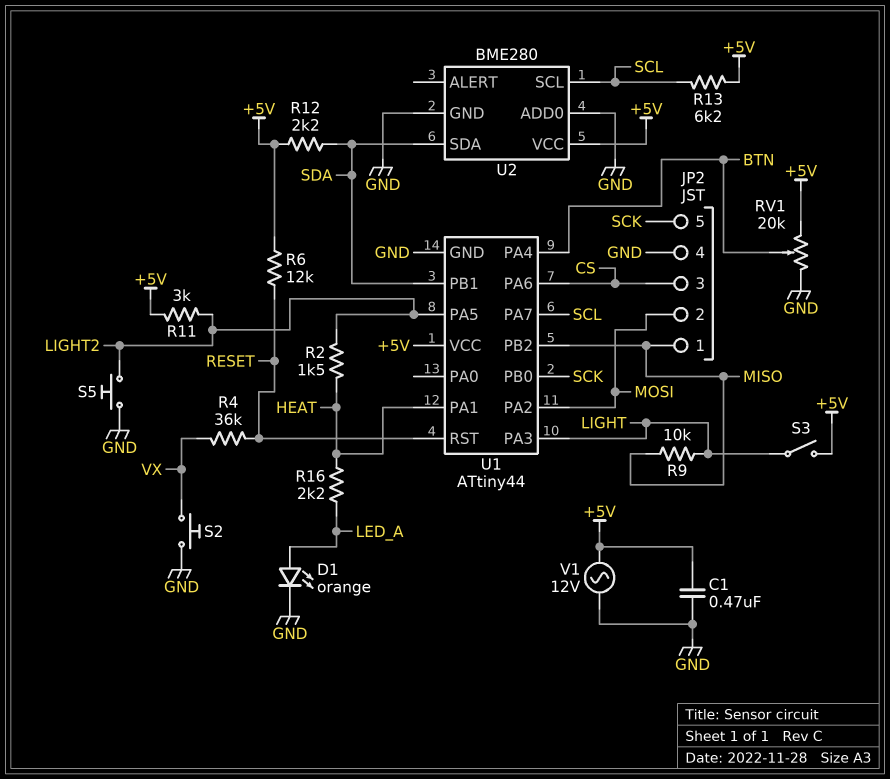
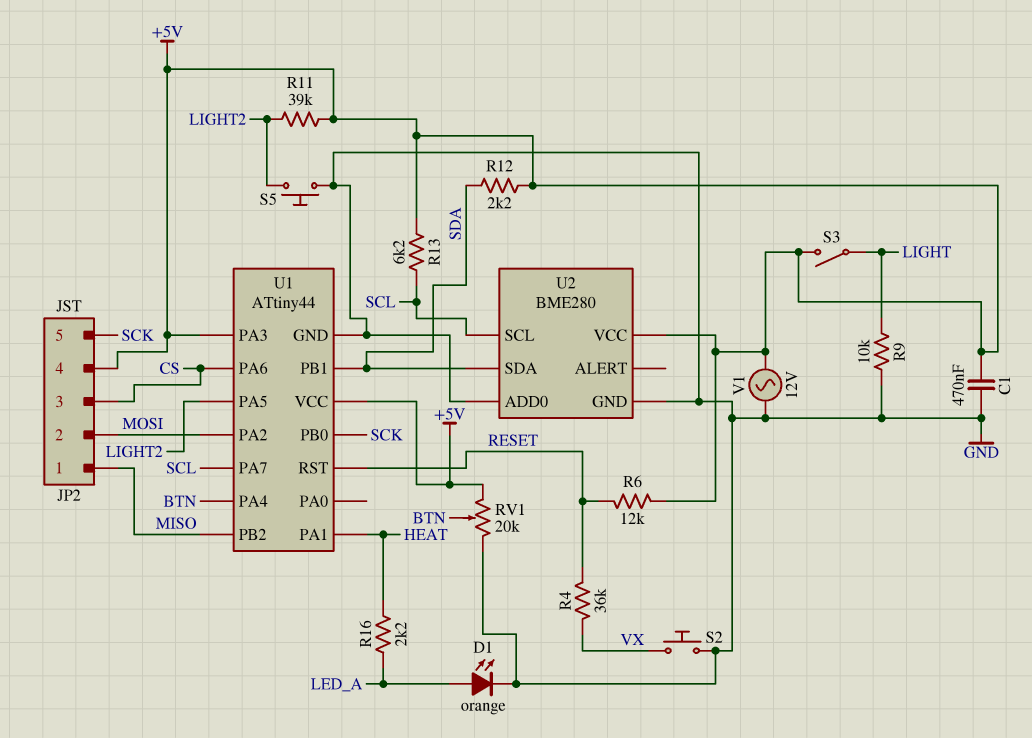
JP2 pin 4: GND -> +5V
R2: 1.5k (HEAT, LIGHT2) -> none
R9: 10k (LIGHT, MISO) -> 10k (GND, LIGHT)
R11: 3k (+5V, LIGHT2) -> 39k (+5V, LIGHT2)
U1 pin PA3: LIGHT -> +5V

